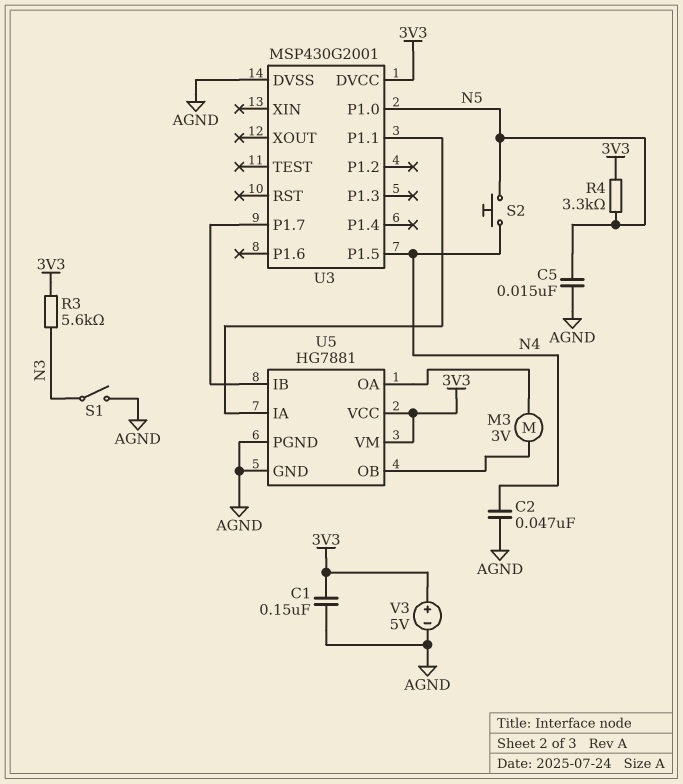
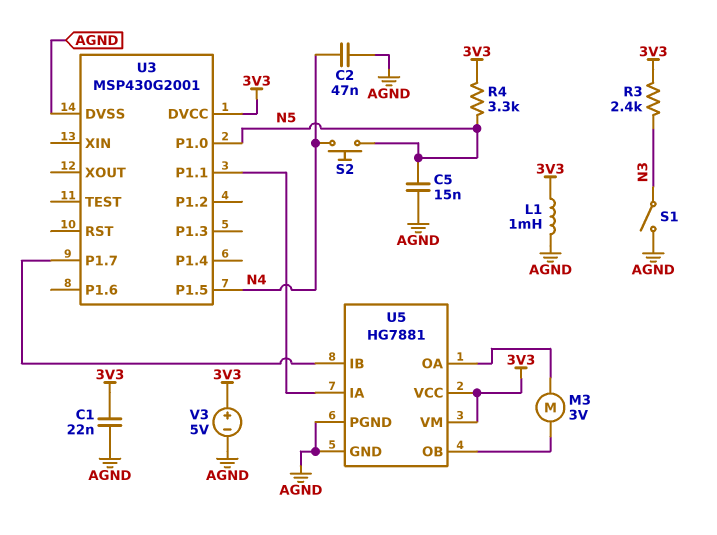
C1: 150nF (3V3, AGND) -> 22nF (3V3, AGND)
L1: none -> 1mH (3V3, AGND)
R3: 5.6k (3V3, N3) -> 2.4k (3V3, N3)

